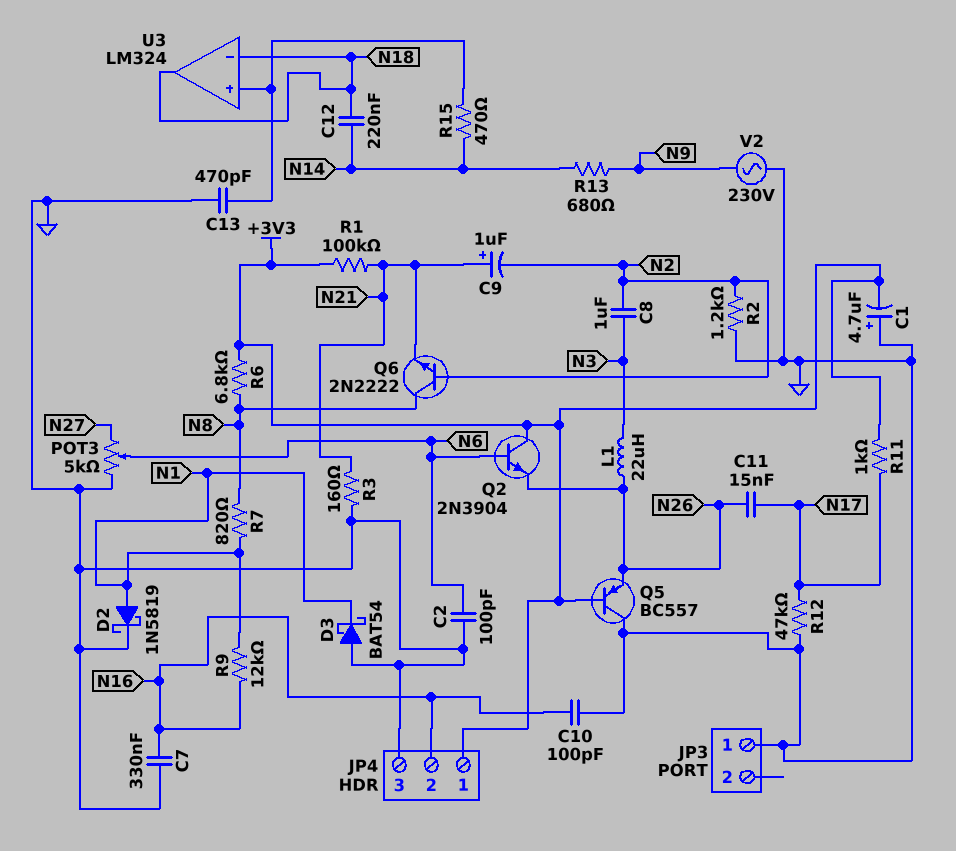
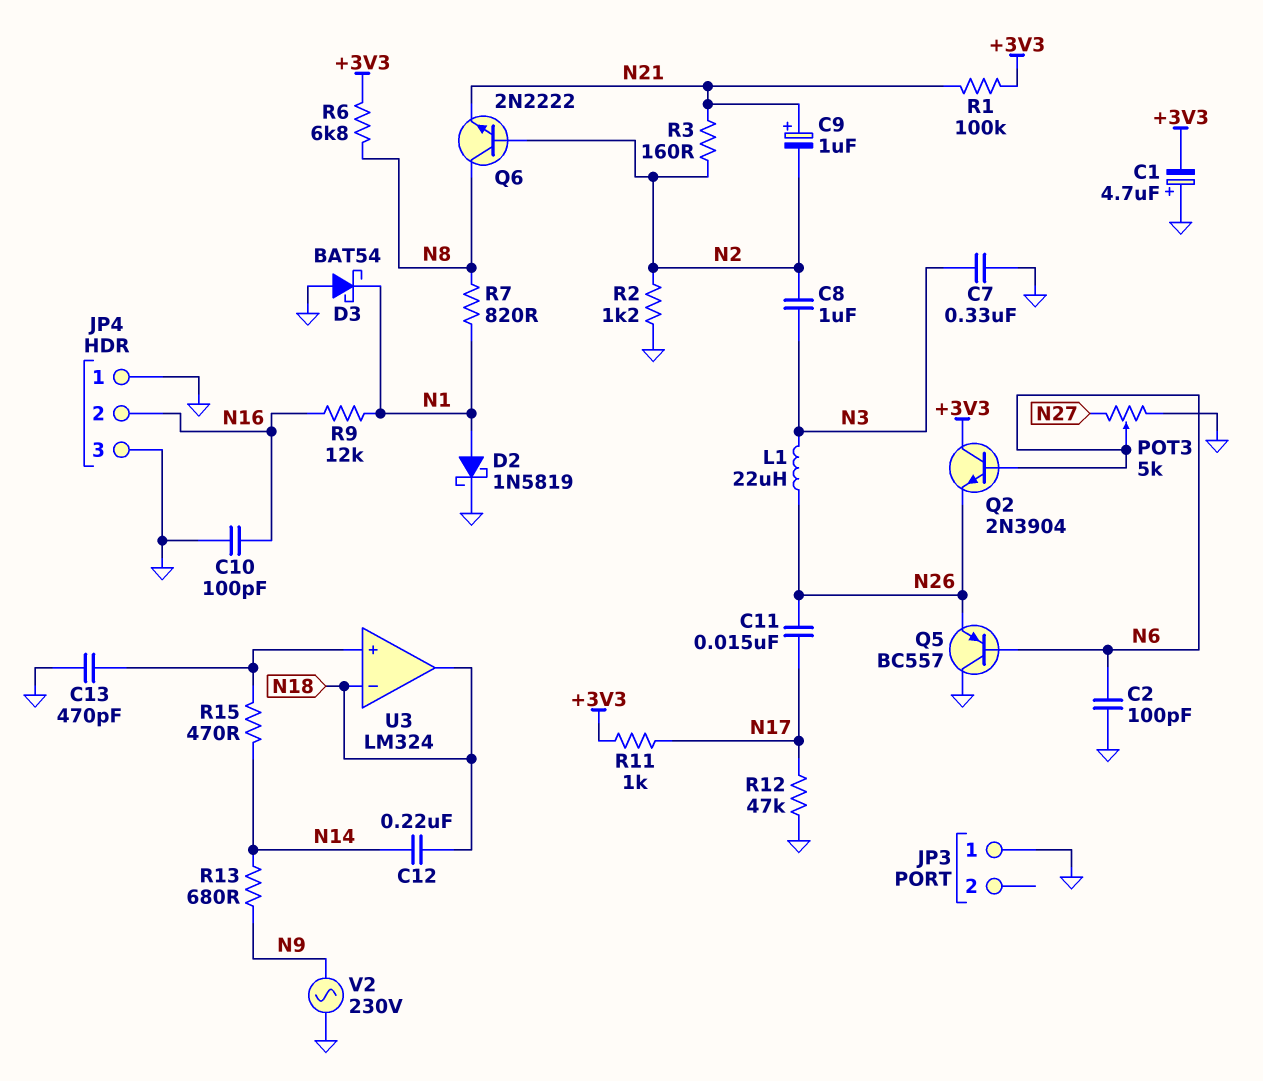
C7: 330nF (GND, N16) -> 330nF (GND, N3)
JP4 pin 1: +3V3 -> GND
Q5: PNP BC557 (B +3V3, C GND, E N26) -> PNP BC557 (B N6, C GND, E N26)
R3: 160 (GND, N21) -> 160 (N2, N21)

